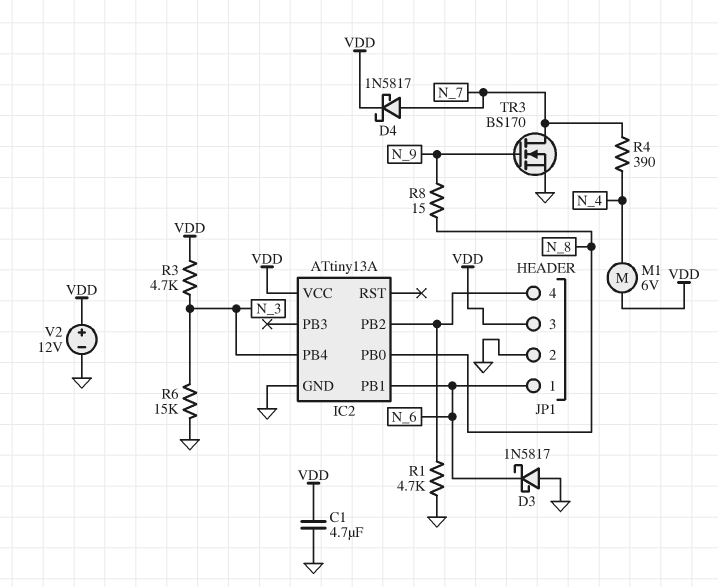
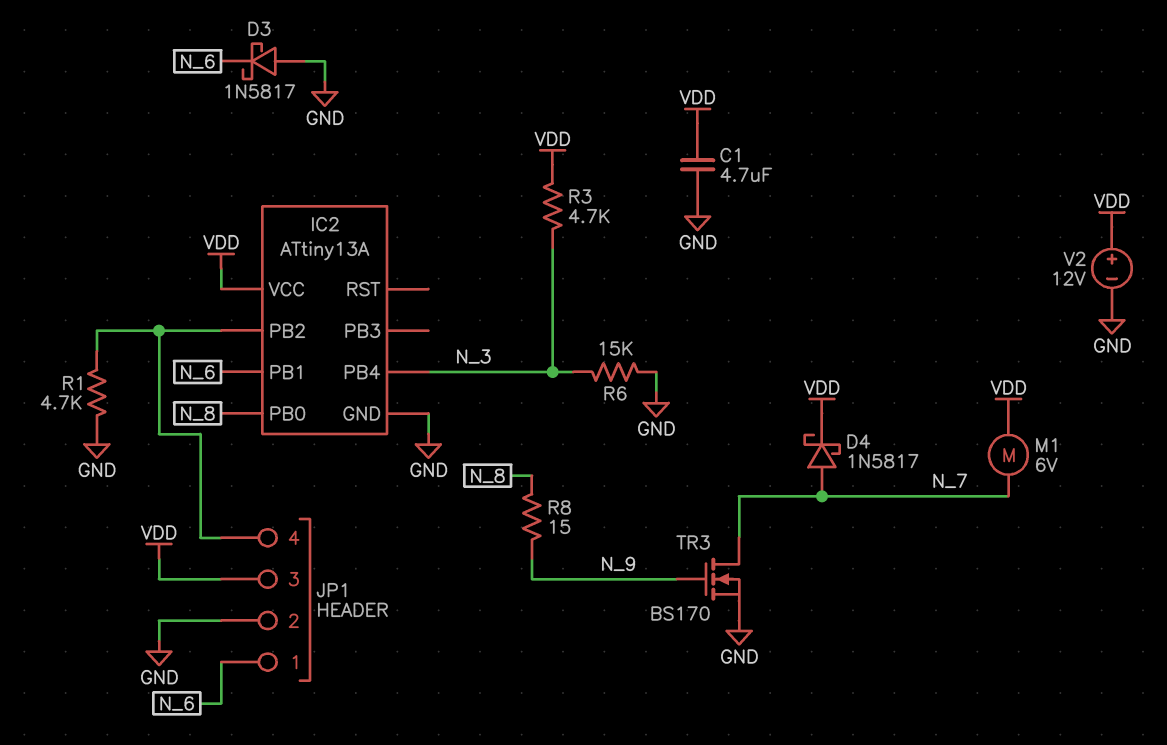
M1: motor 6V (N_4, VDD) -> motor 6V (N_7, VDD)
R4: 390 (N_4, N_7) -> none

